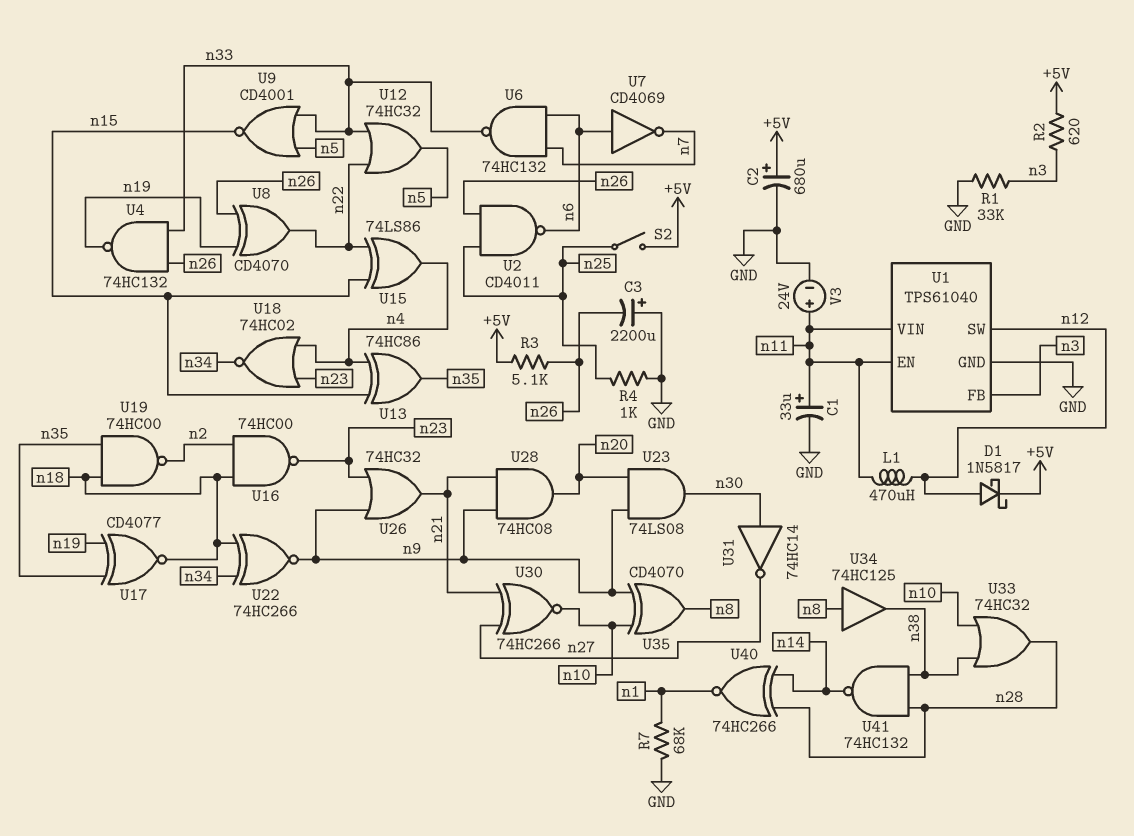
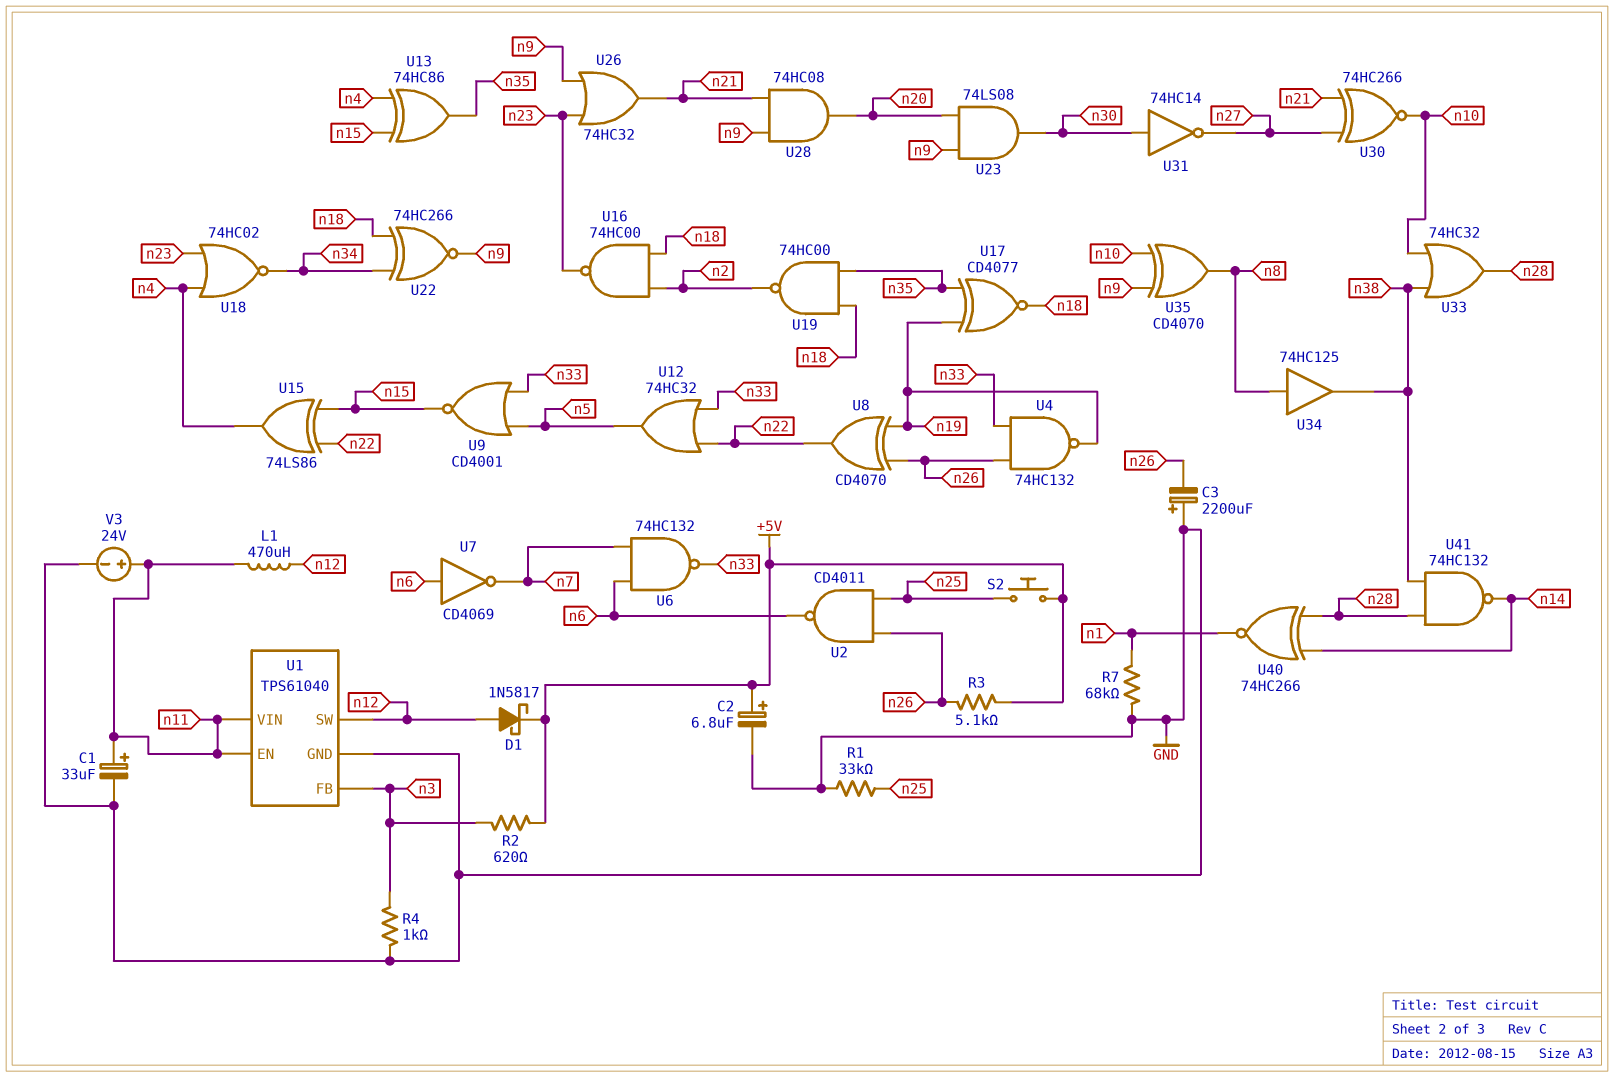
C2: 680uF (plus +5V, minus GND) -> 6.8uF (plus +5V, minus GND)
R1: 33k (GND, n3) -> 33k (GND, n25)
R4: 1k (GND, n25) -> 1k (GND, n3)
S2: switch (+5V, n25) -> button (+5V, n25)

